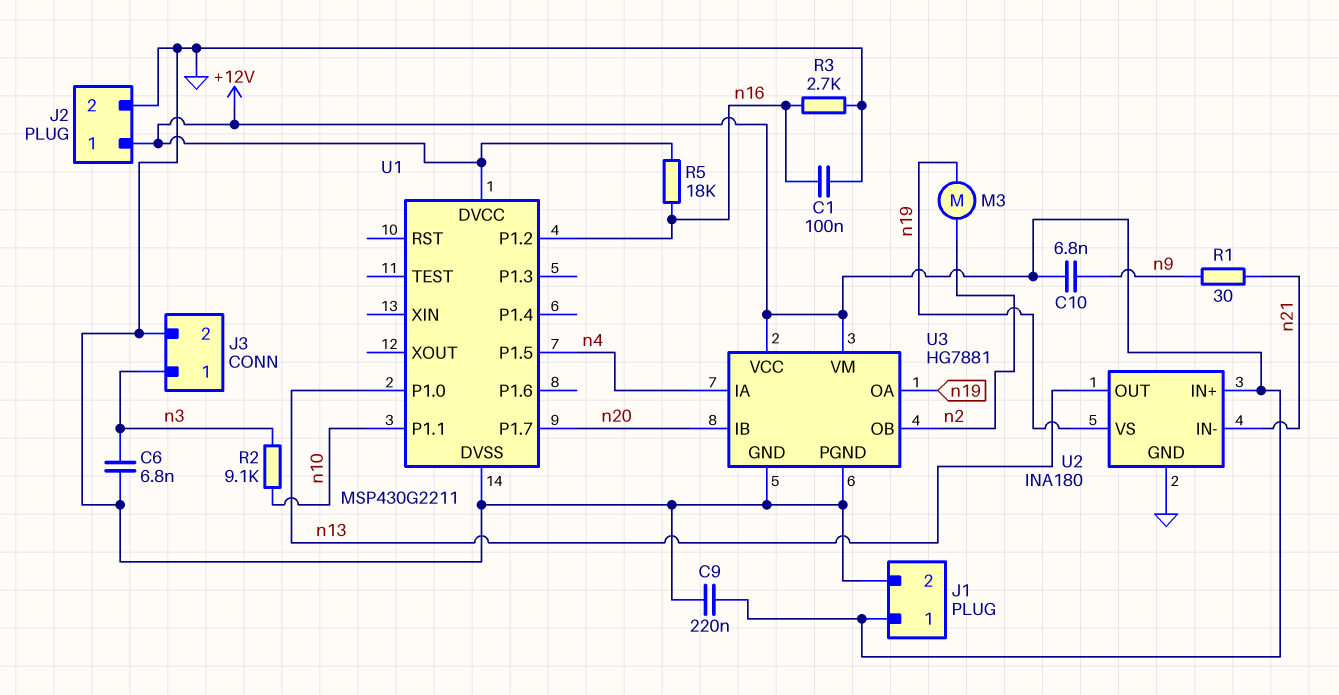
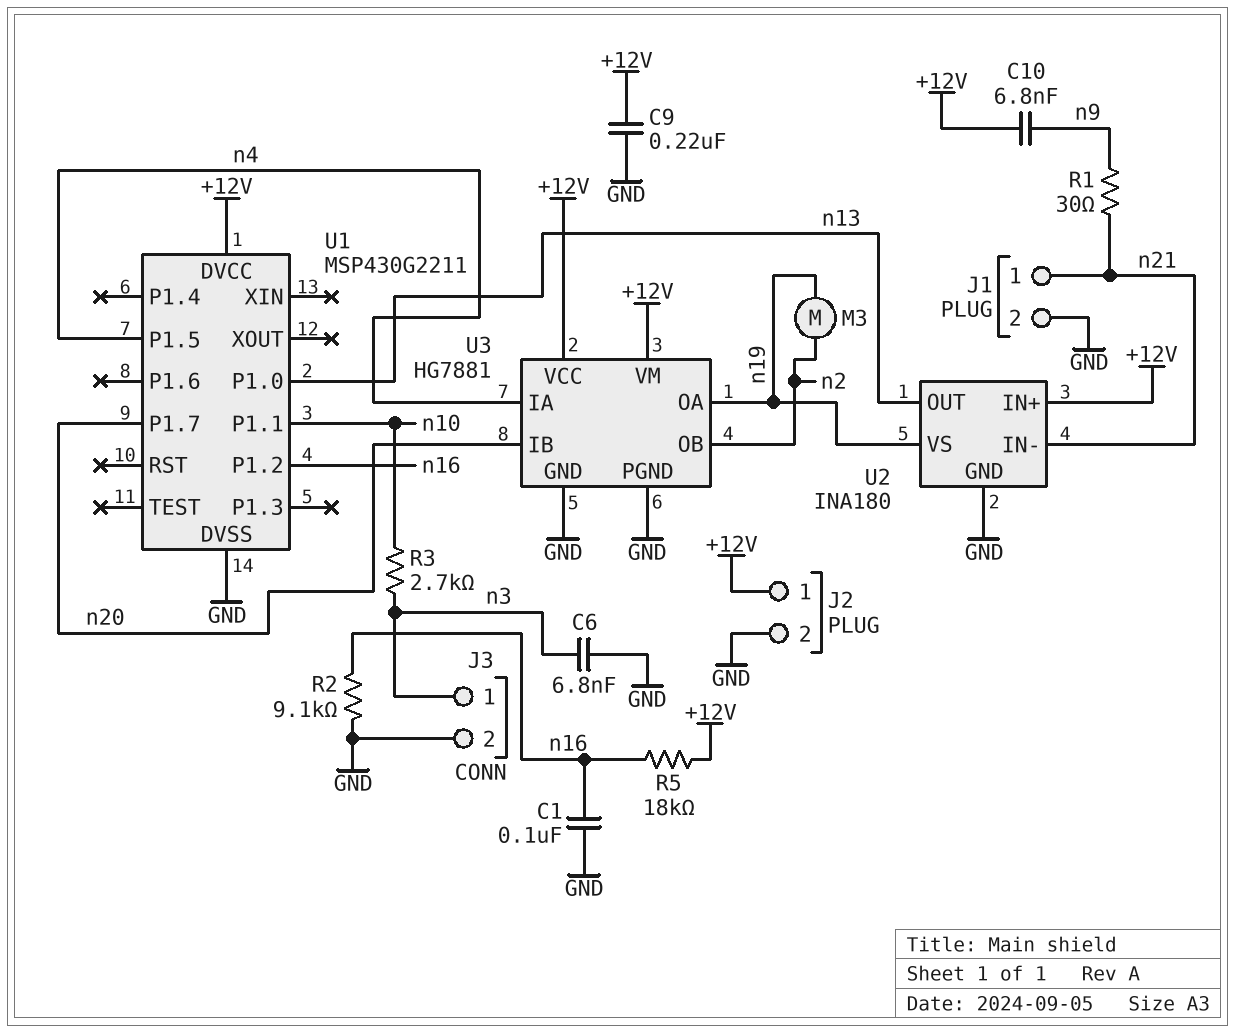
J1 pin 1: +12V -> n21
R2: 9.1k (n3, n10) -> 9.1k (GND, n16)
R3: 2.7k (GND, n16) -> 2.7k (n3, n10)

